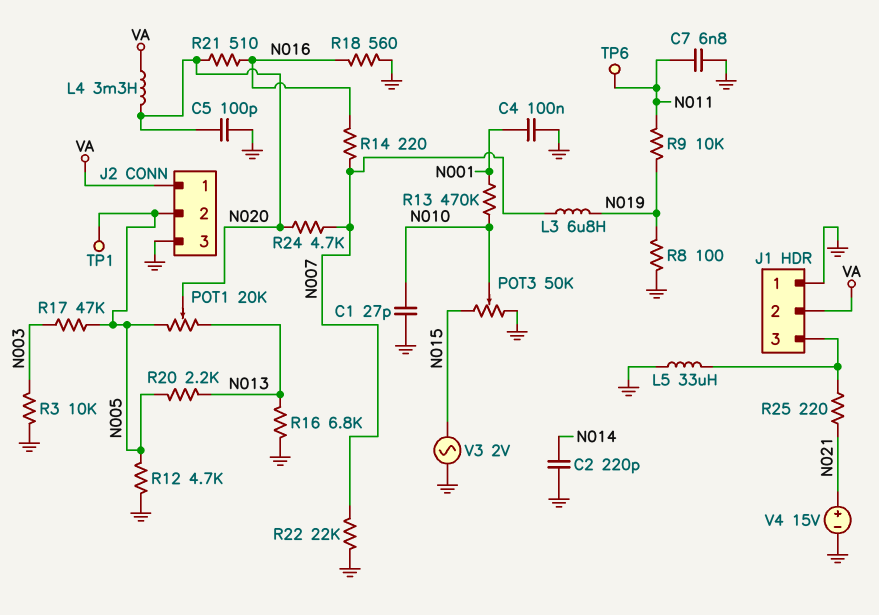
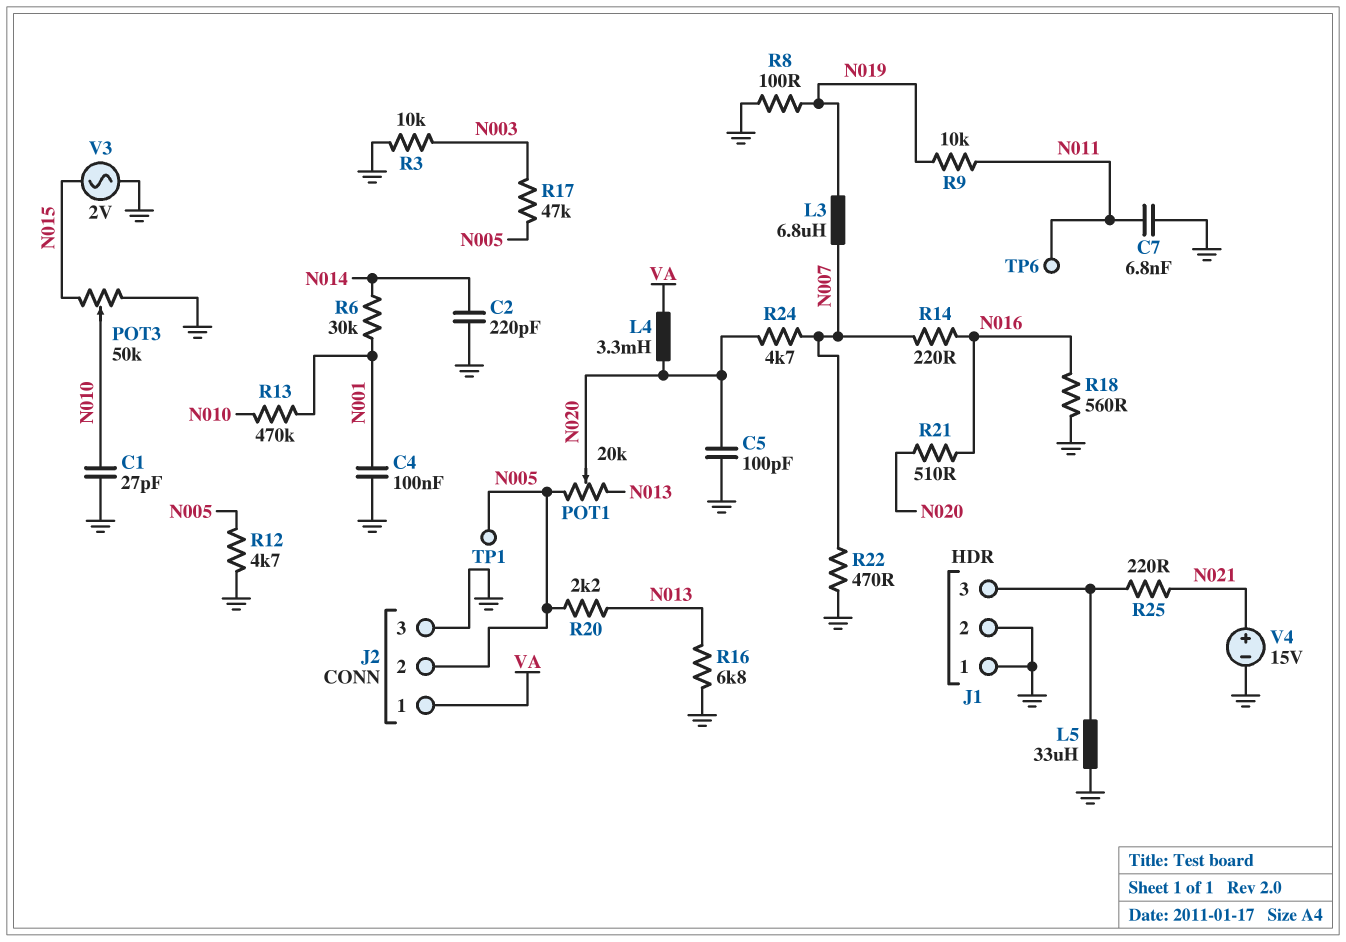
J1 pin 2: VA -> GND
R6: none -> 30k (N001, N014)
R22: 22k (GND, N007) -> 470 (GND, N007)

